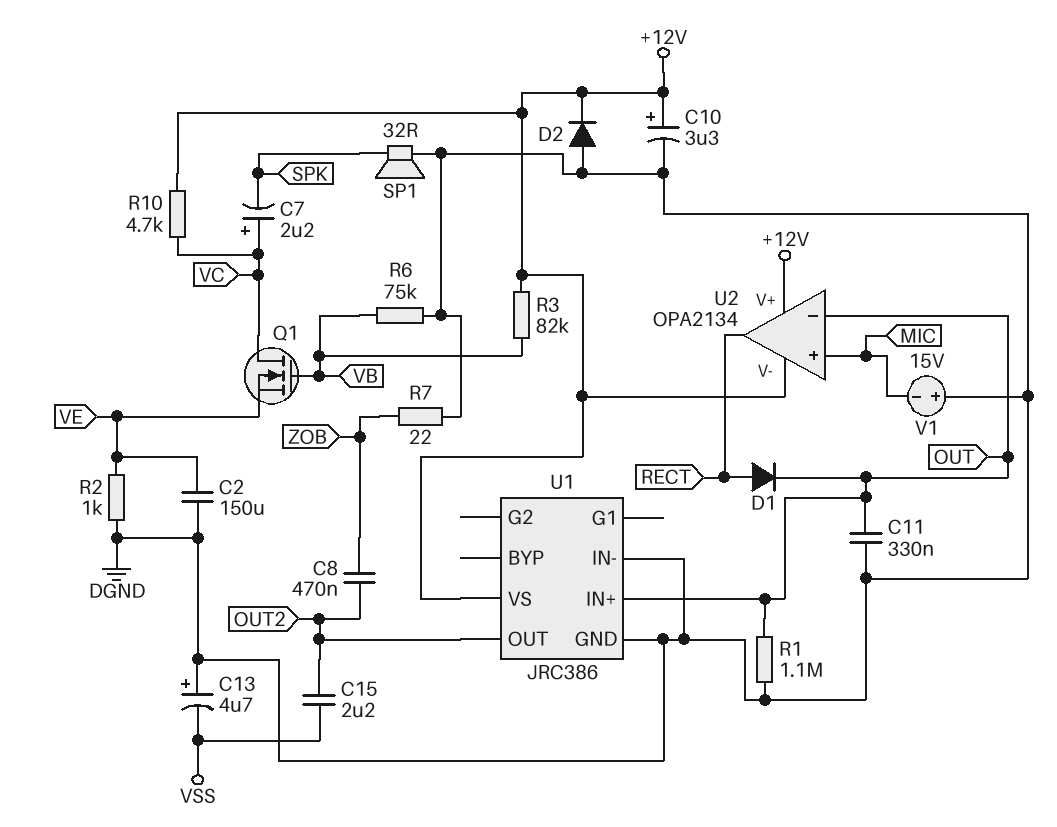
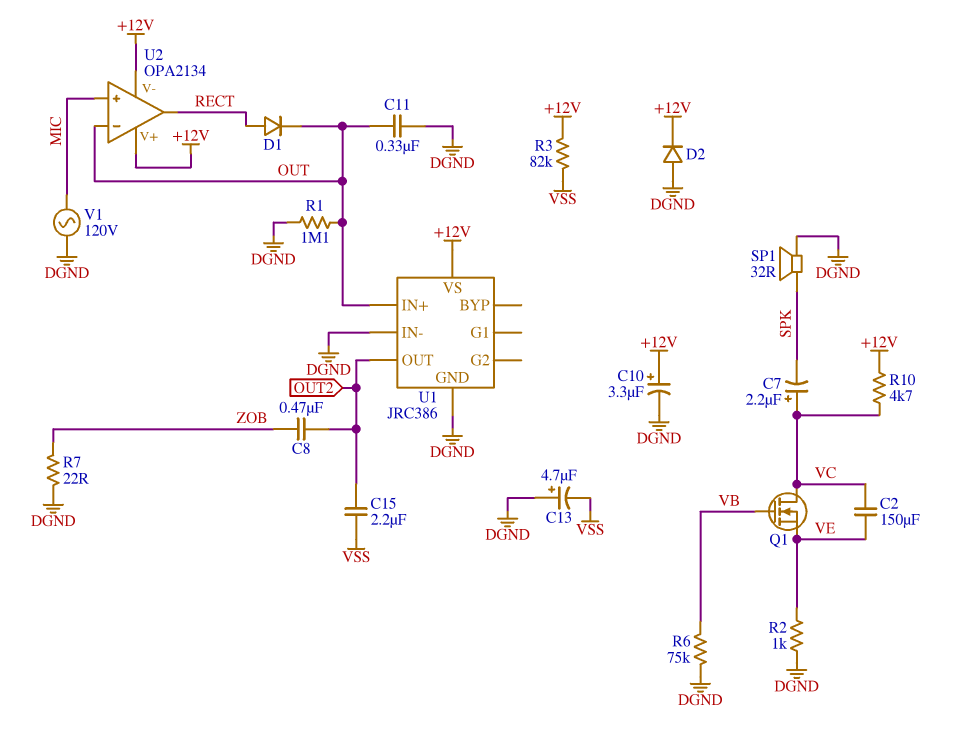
C2: 150uF (DGND, VE) -> 150uF (VC, VE)
R3: 82k (+12V, VB) -> 82k (+12V, VSS)
V1: 15V (plus DGND, minus MIC) -> AC 120V (DGND, MIC)

